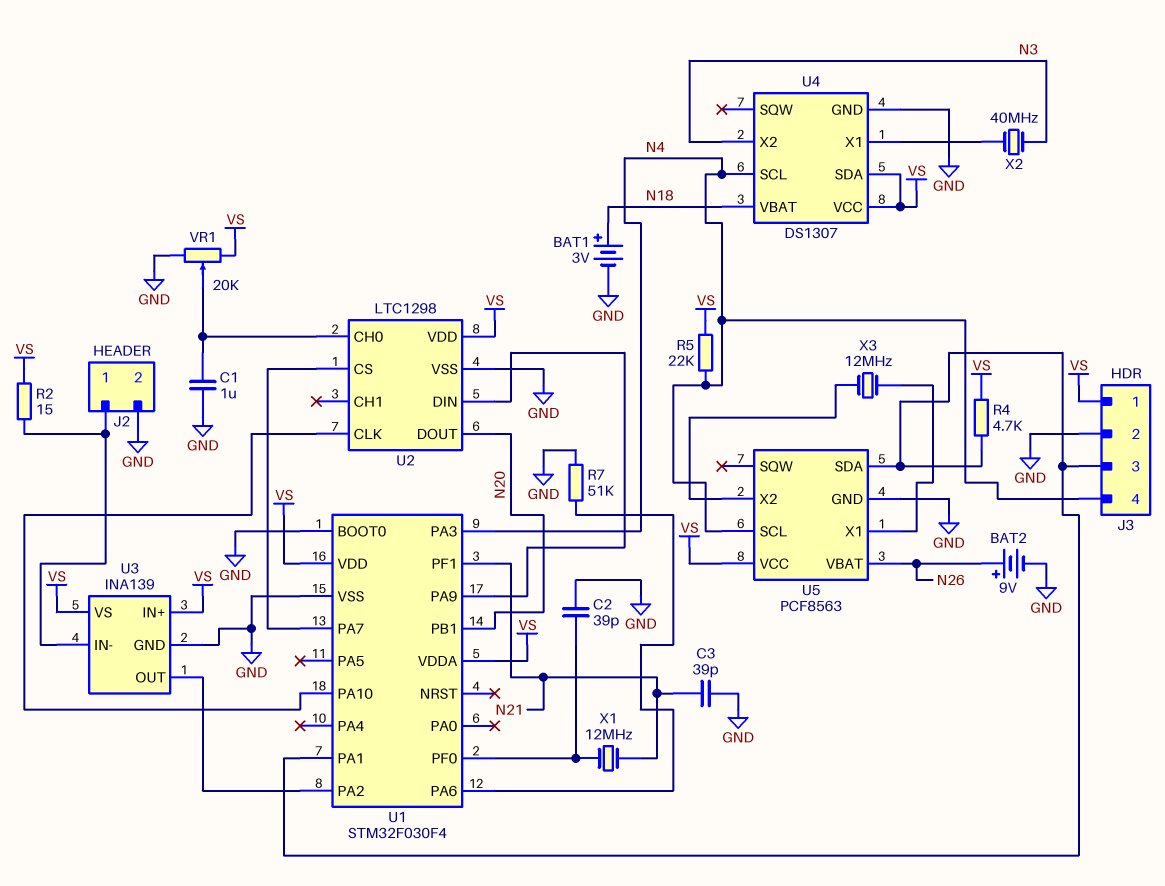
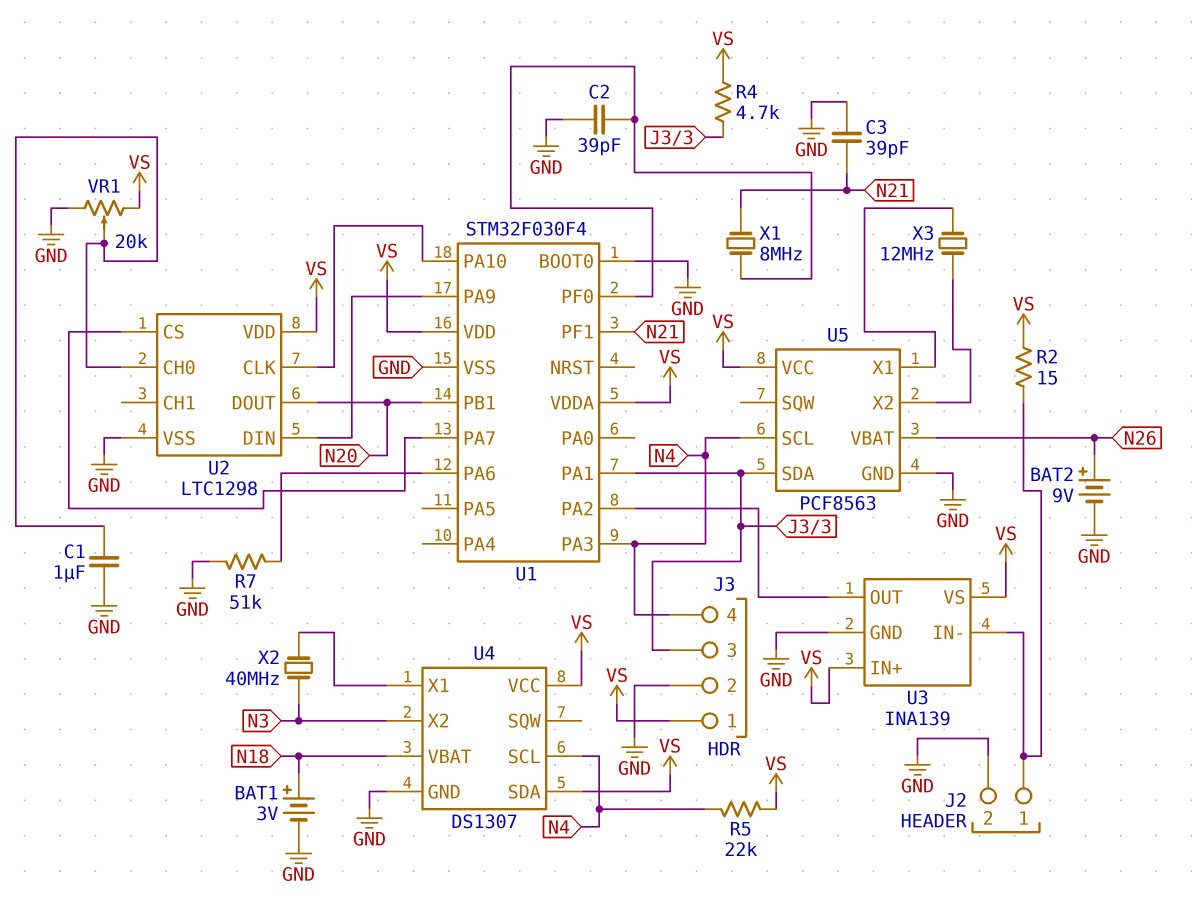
X1: 12MHz (N21, U1/PF0) -> 8MHz (N21, U1/PF0)

